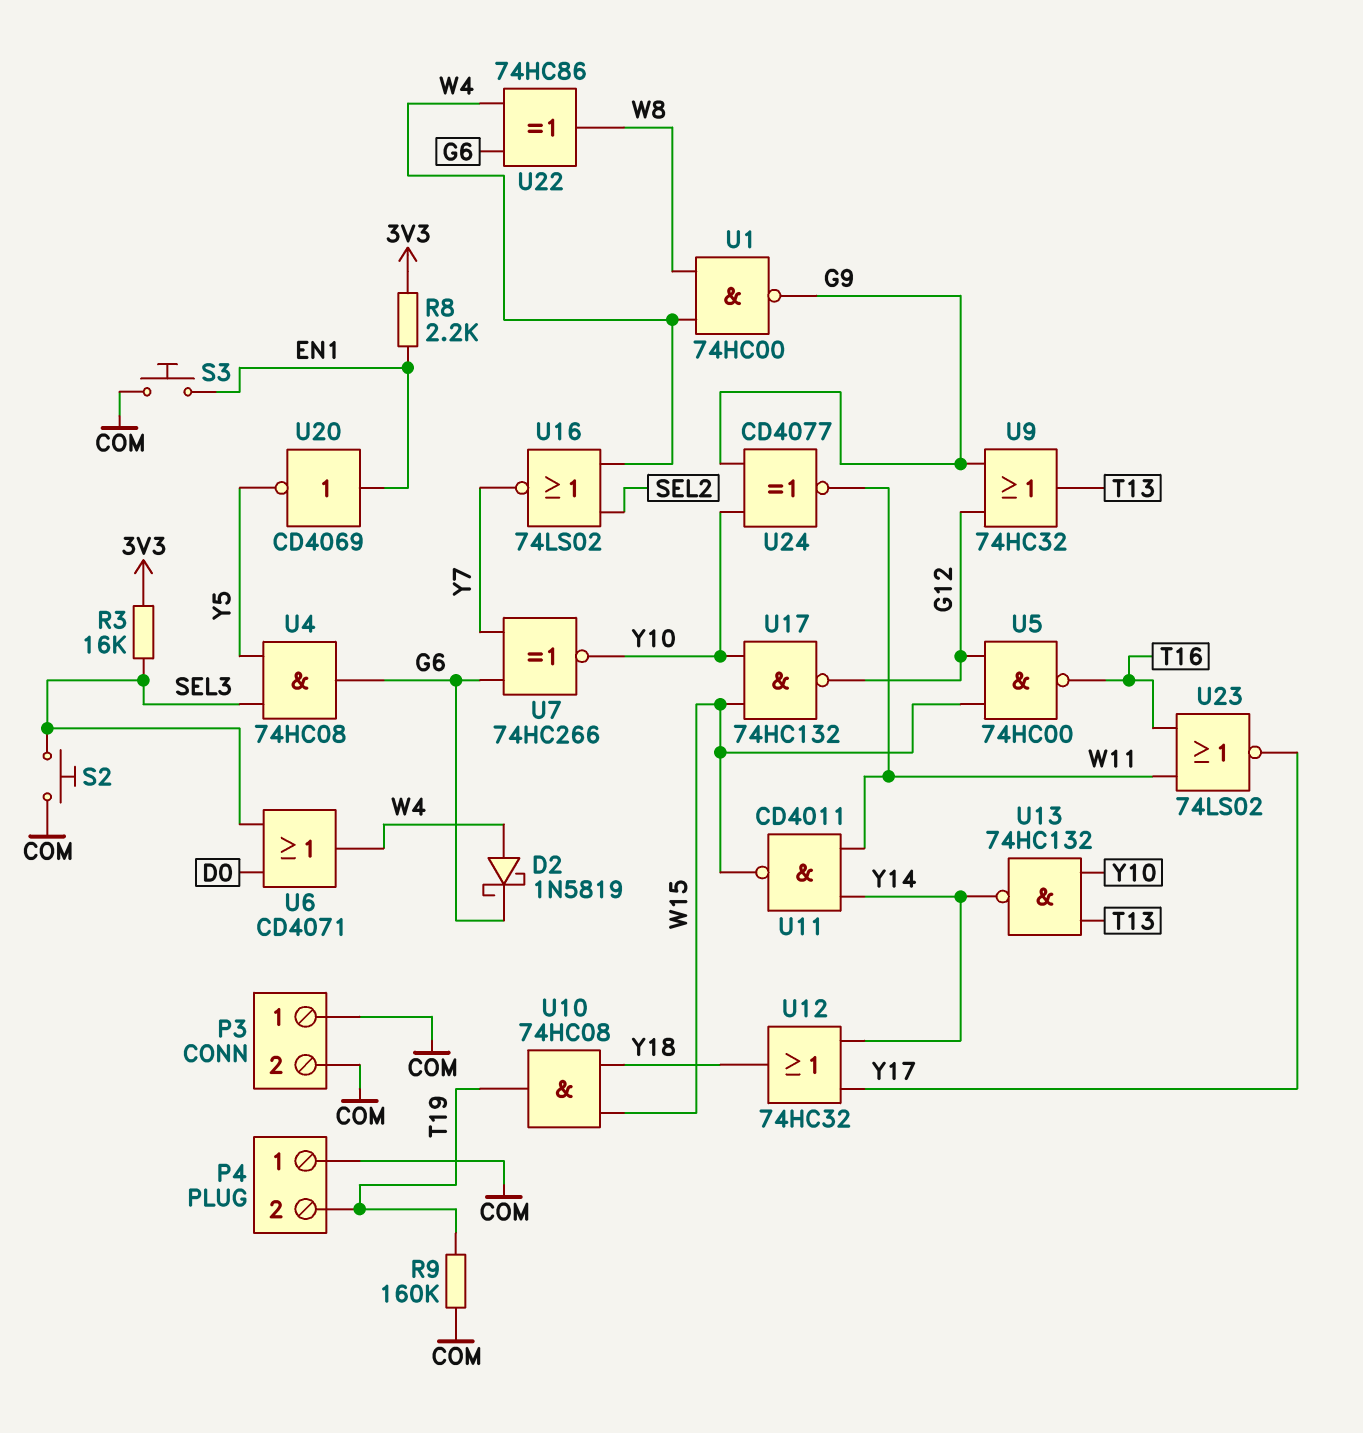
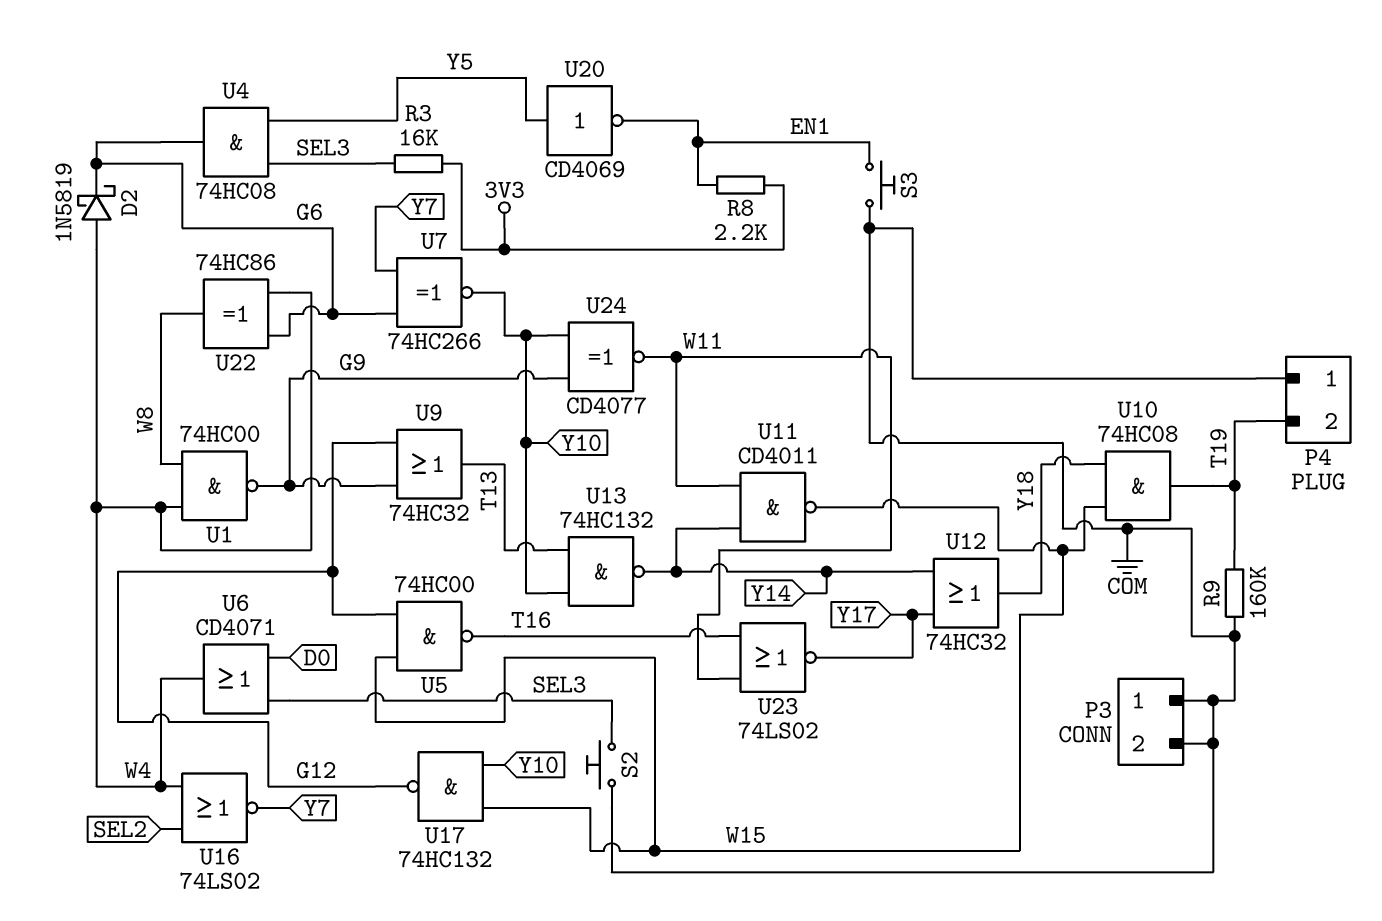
U20: NOT CD4069 (in EN1, out Y5) -> NOT CD4069 (in Y5, out EN1)

